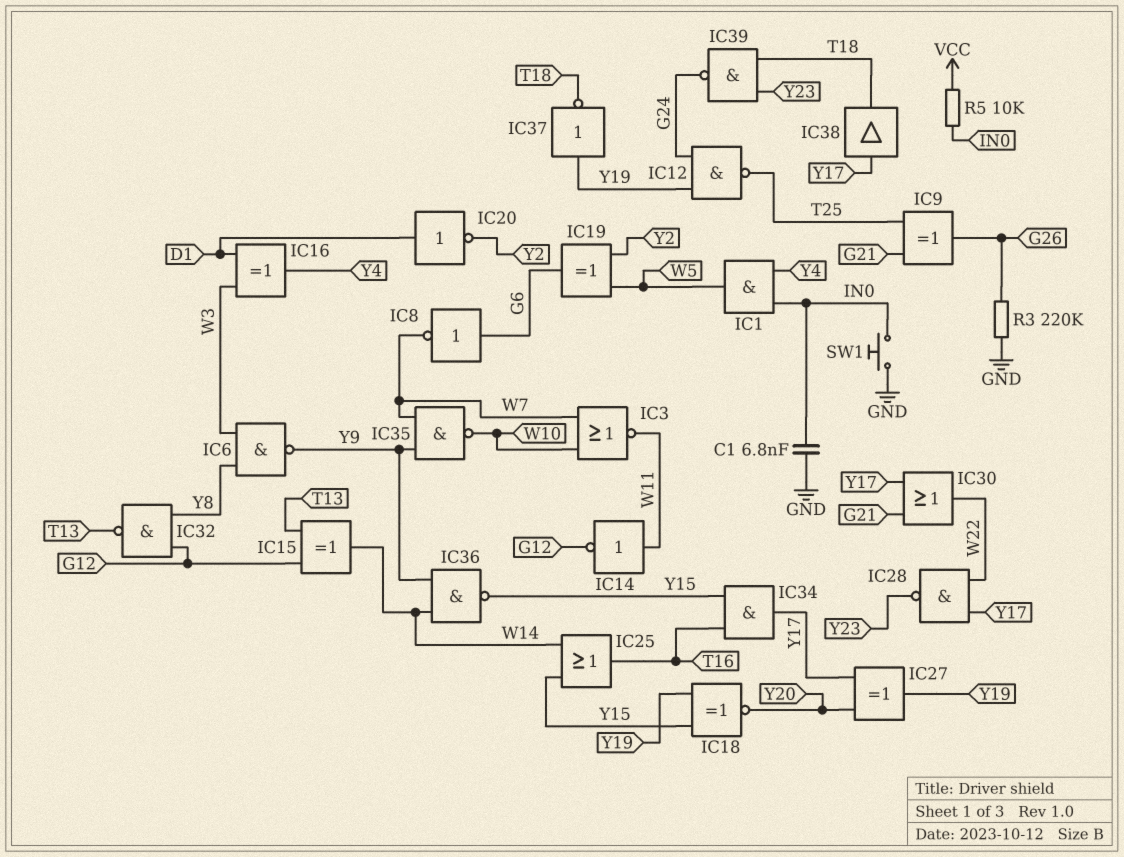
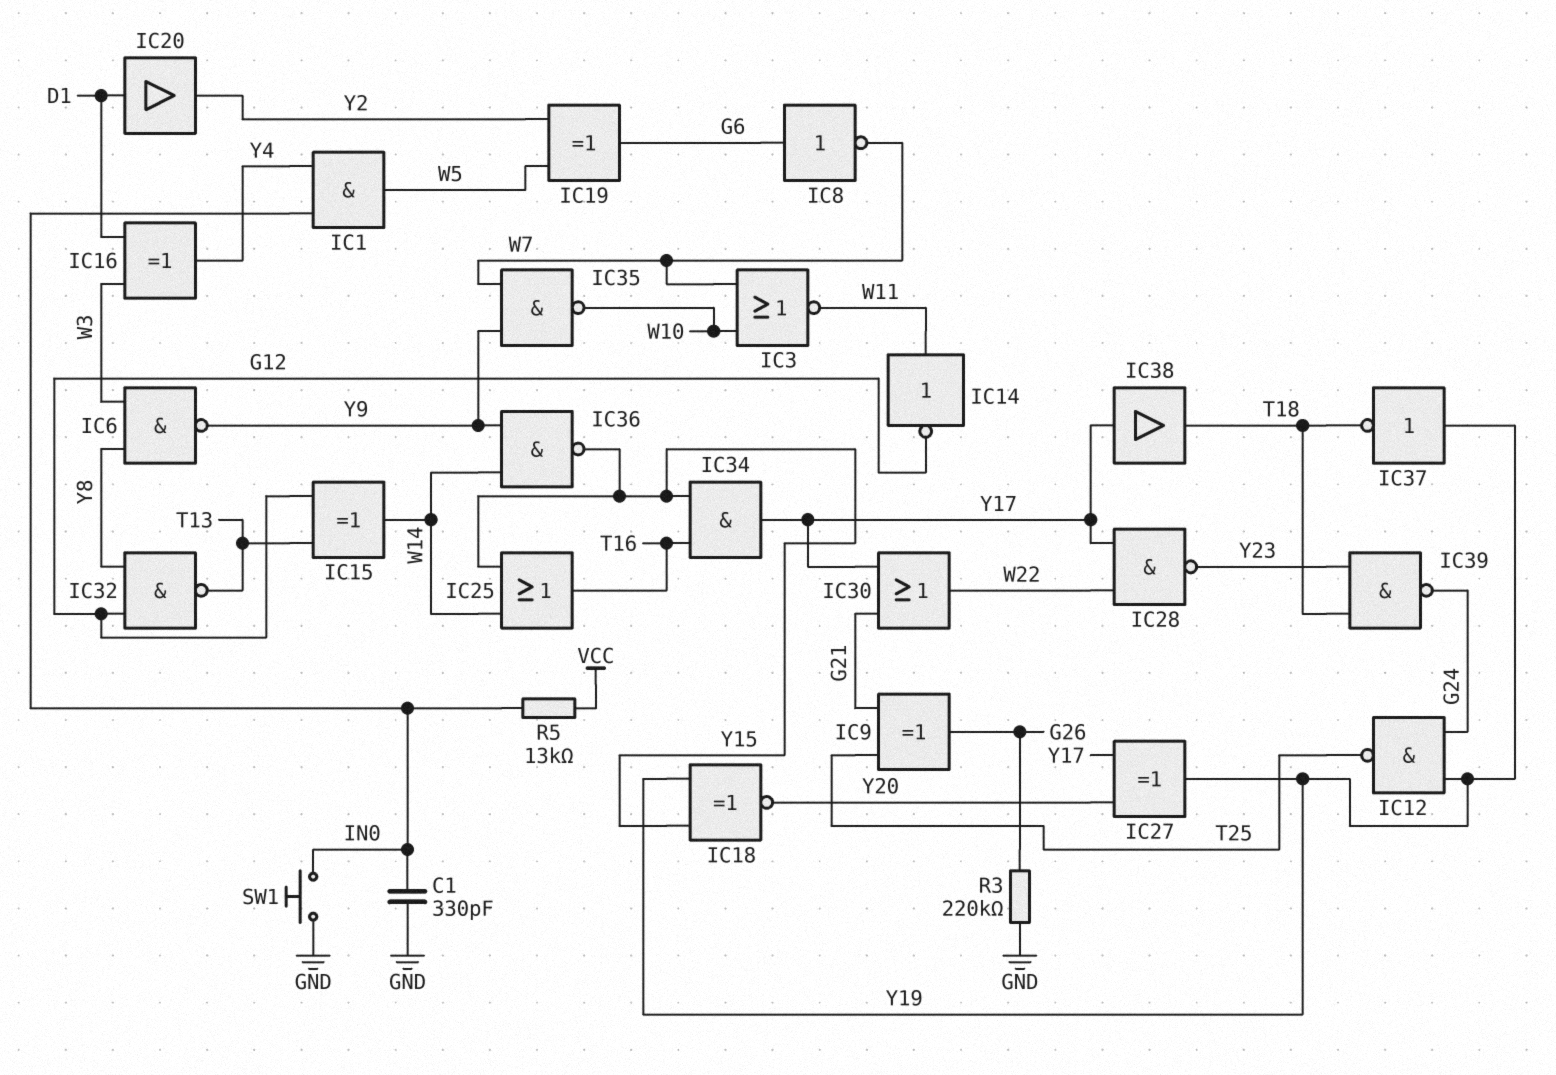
C1: 6.8nF (GND, IN0) -> 330pF (GND, IN0)
IC20: NOT (in D1, out Y2) -> buffer (in D1, out Y2)
R5: 10k (IN0, VCC) -> 13k (IN0, VCC)

